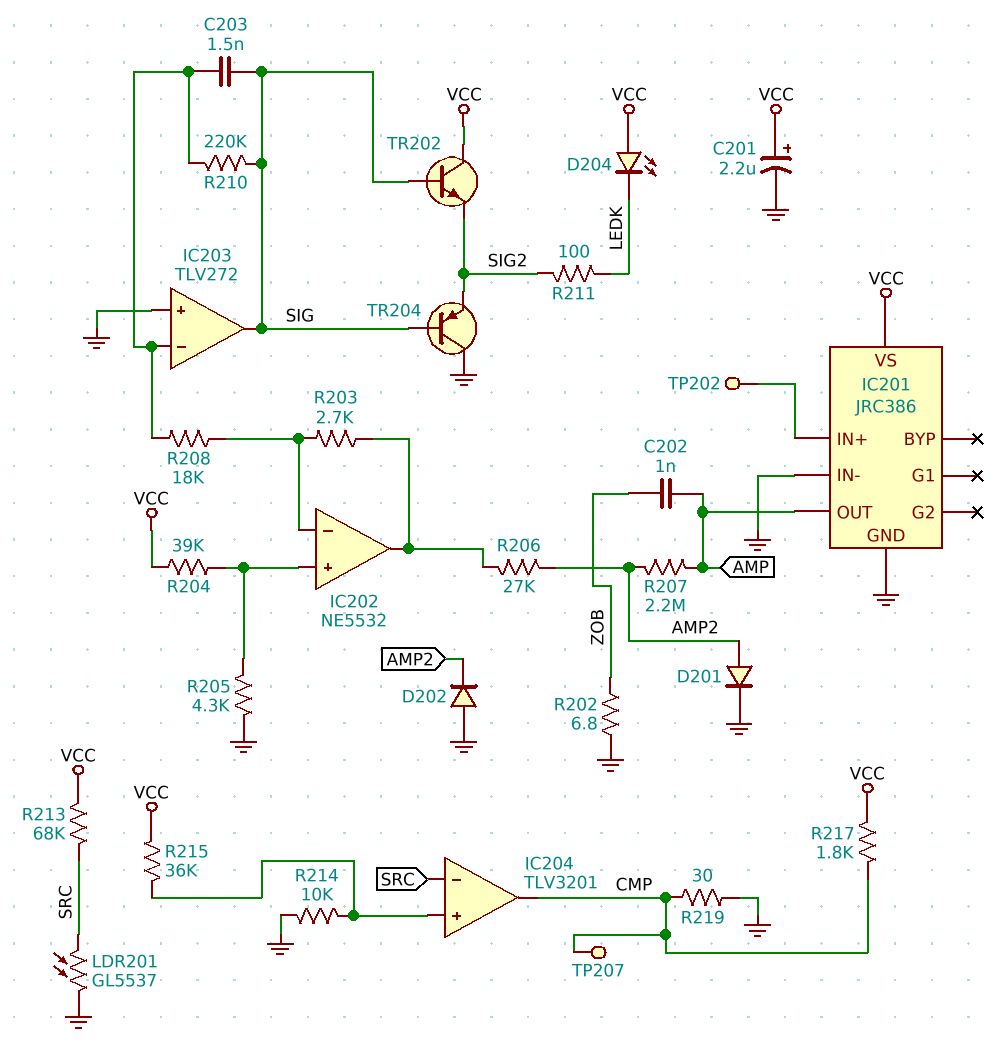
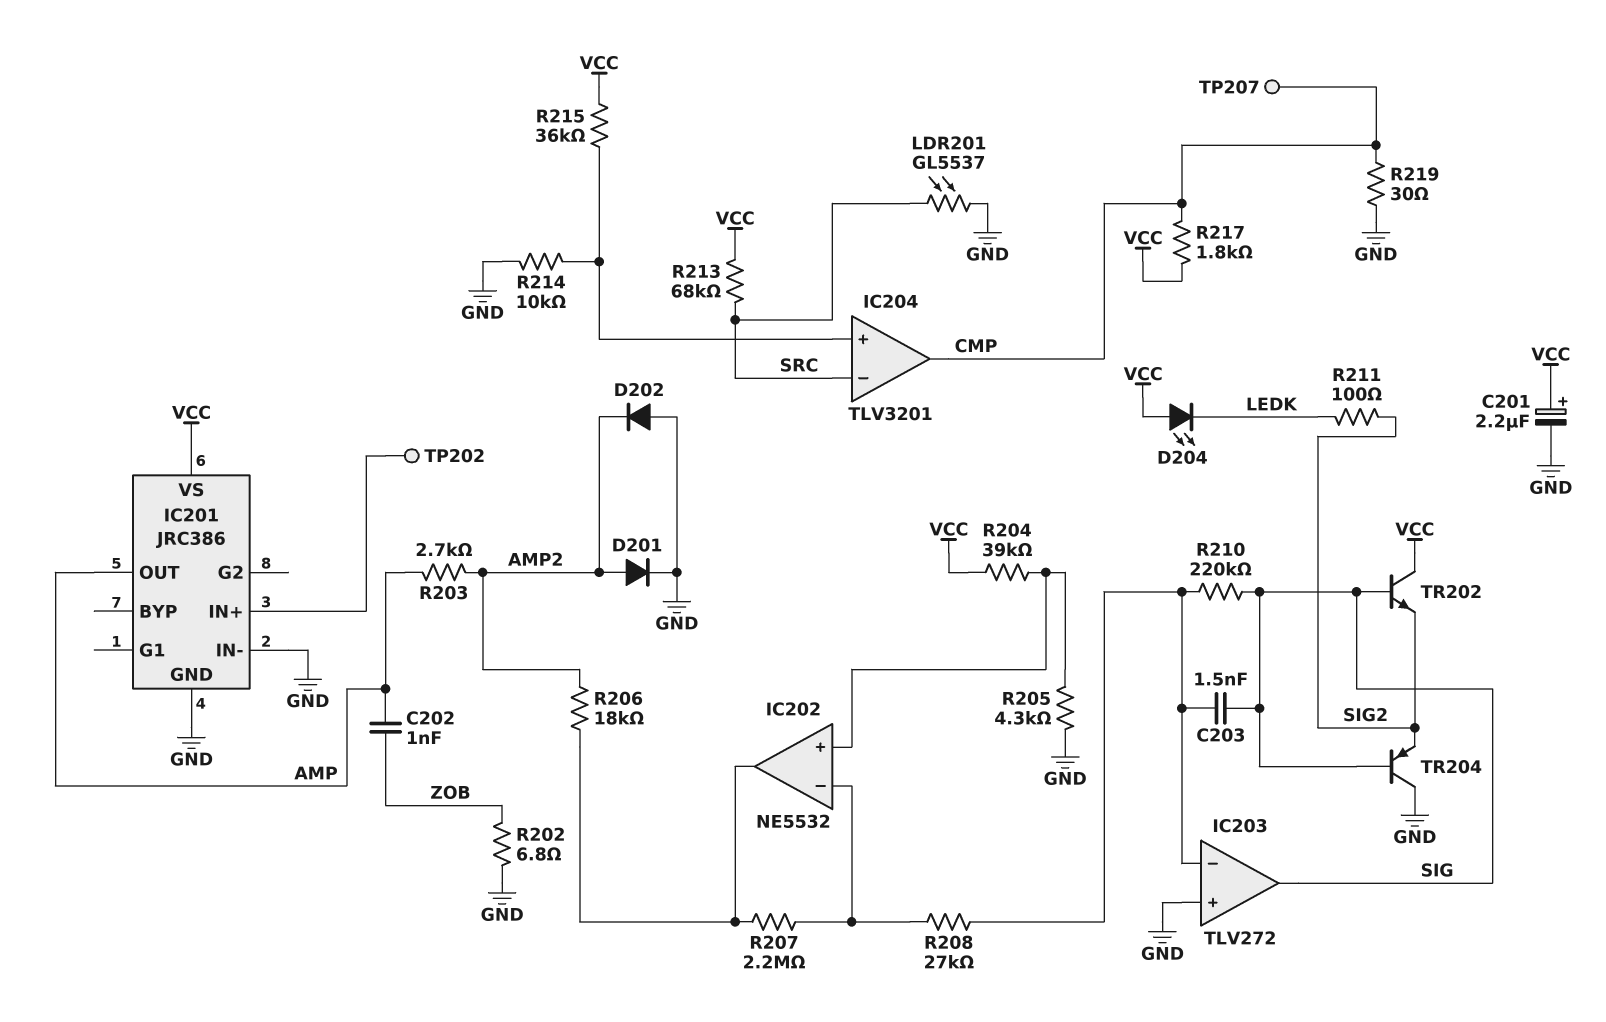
R203: 2.7k (IC202/in-, IC202/out) -> 2.7k (AMP, AMP2)
R206: 27k (AMP2, IC202/out) -> 18k (AMP2, IC202/out)
R207: 2.2M (AMP, AMP2) -> 2.2M (IC202/in-, IC202/out)
R208: 18k (IC202/in-, IC203/in-) -> 27k (IC202/in-, IC203/in-)

